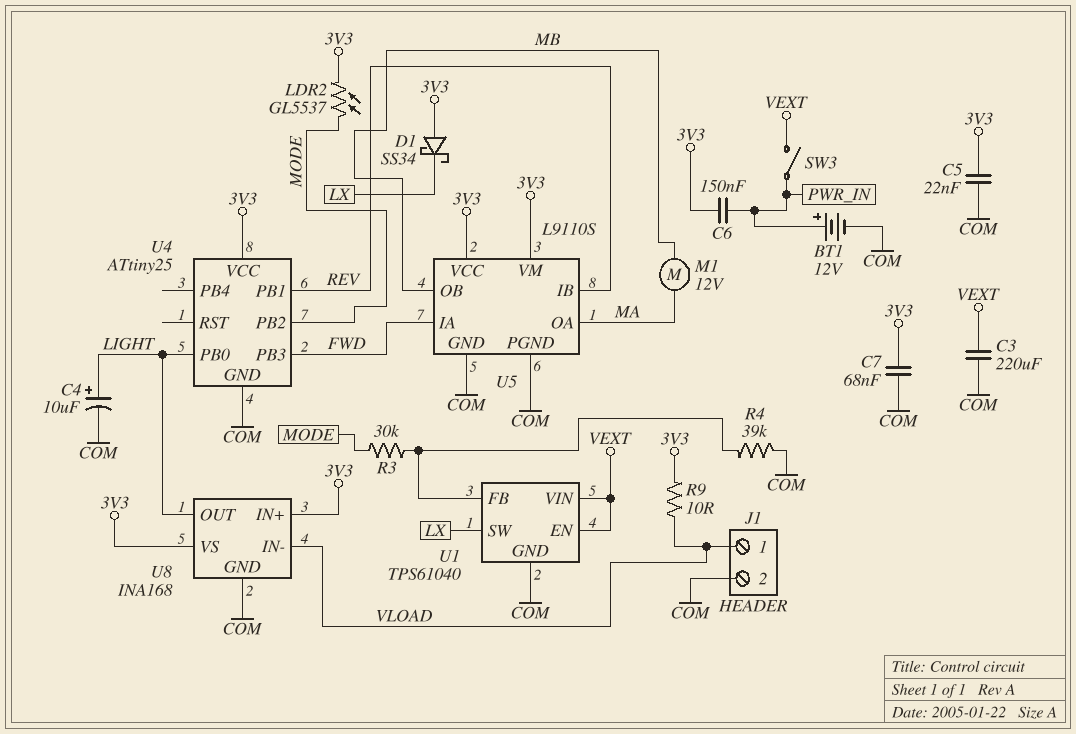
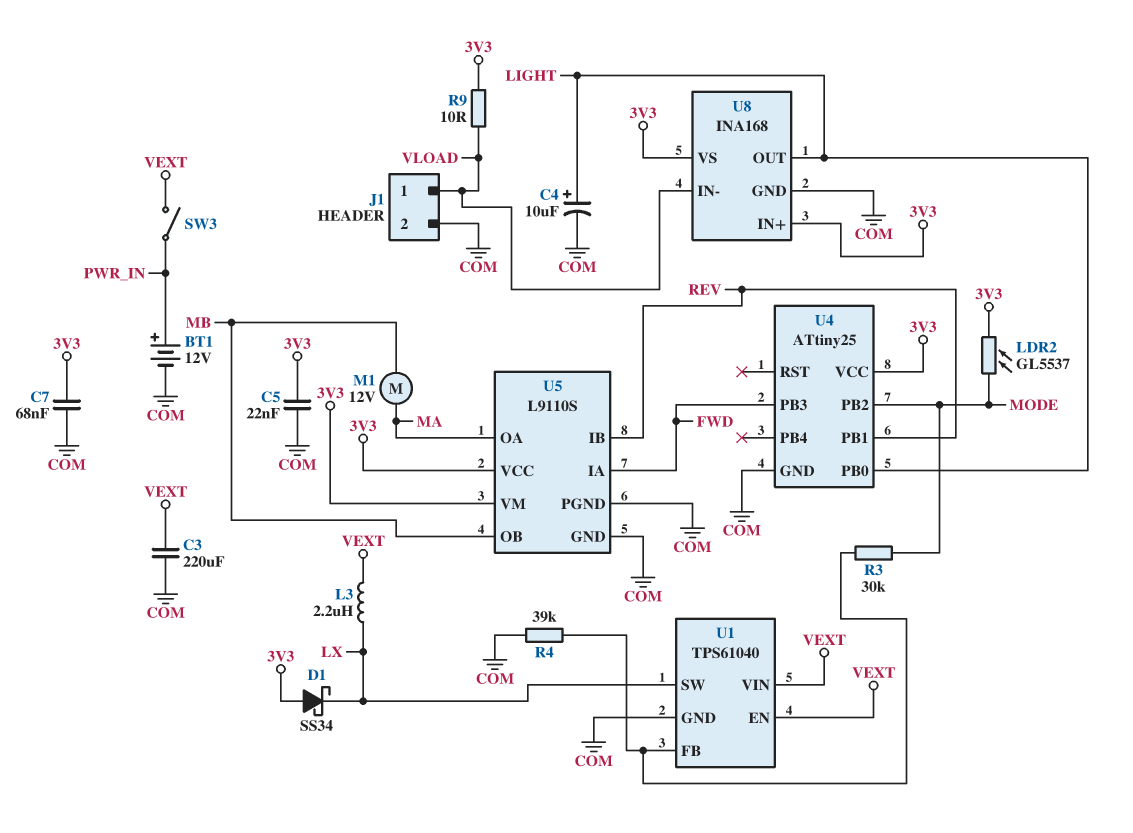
C6: 150nF (3V3, PWR_IN) -> none
L3: none -> 2.2uH (LX, VEXT)

